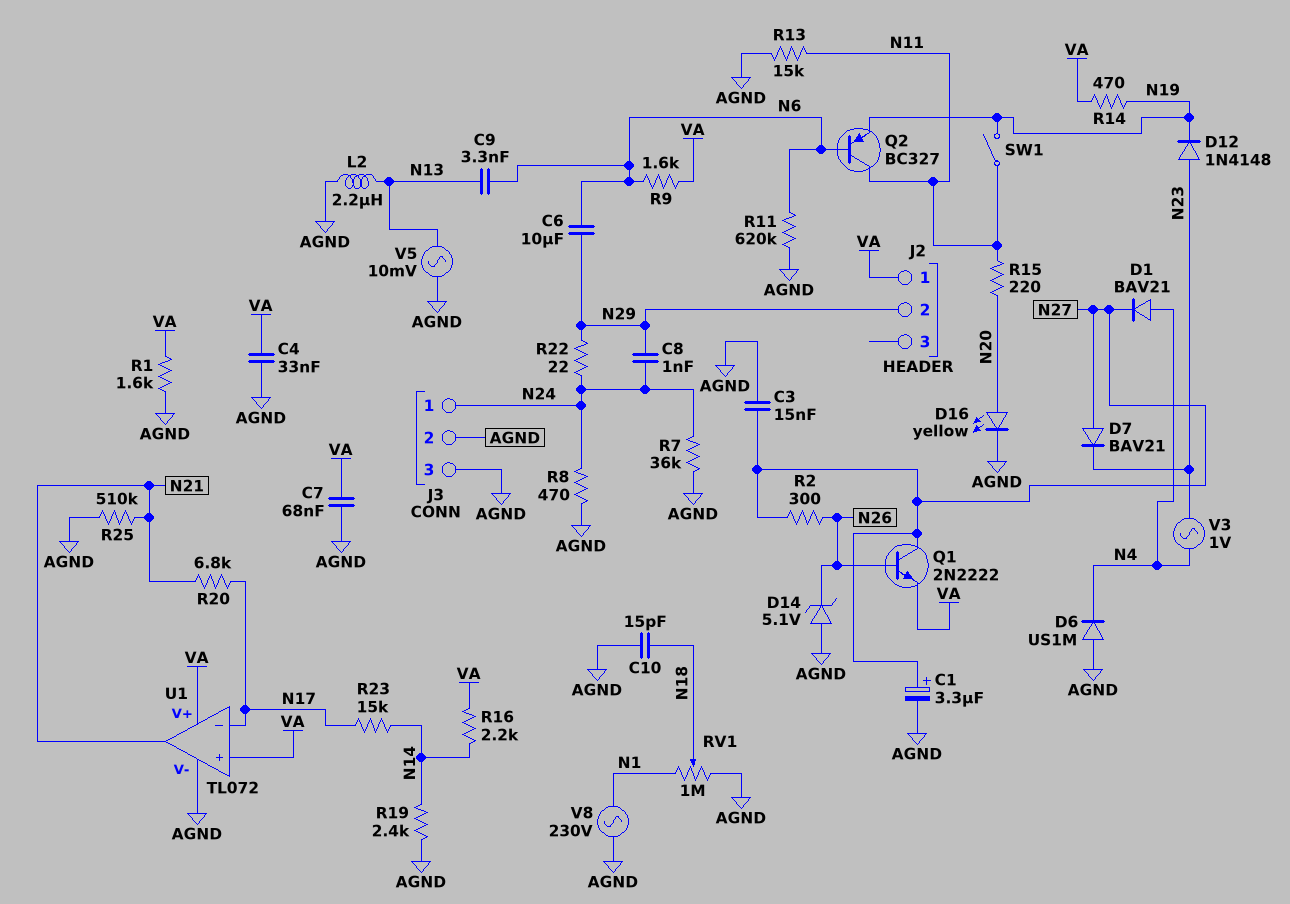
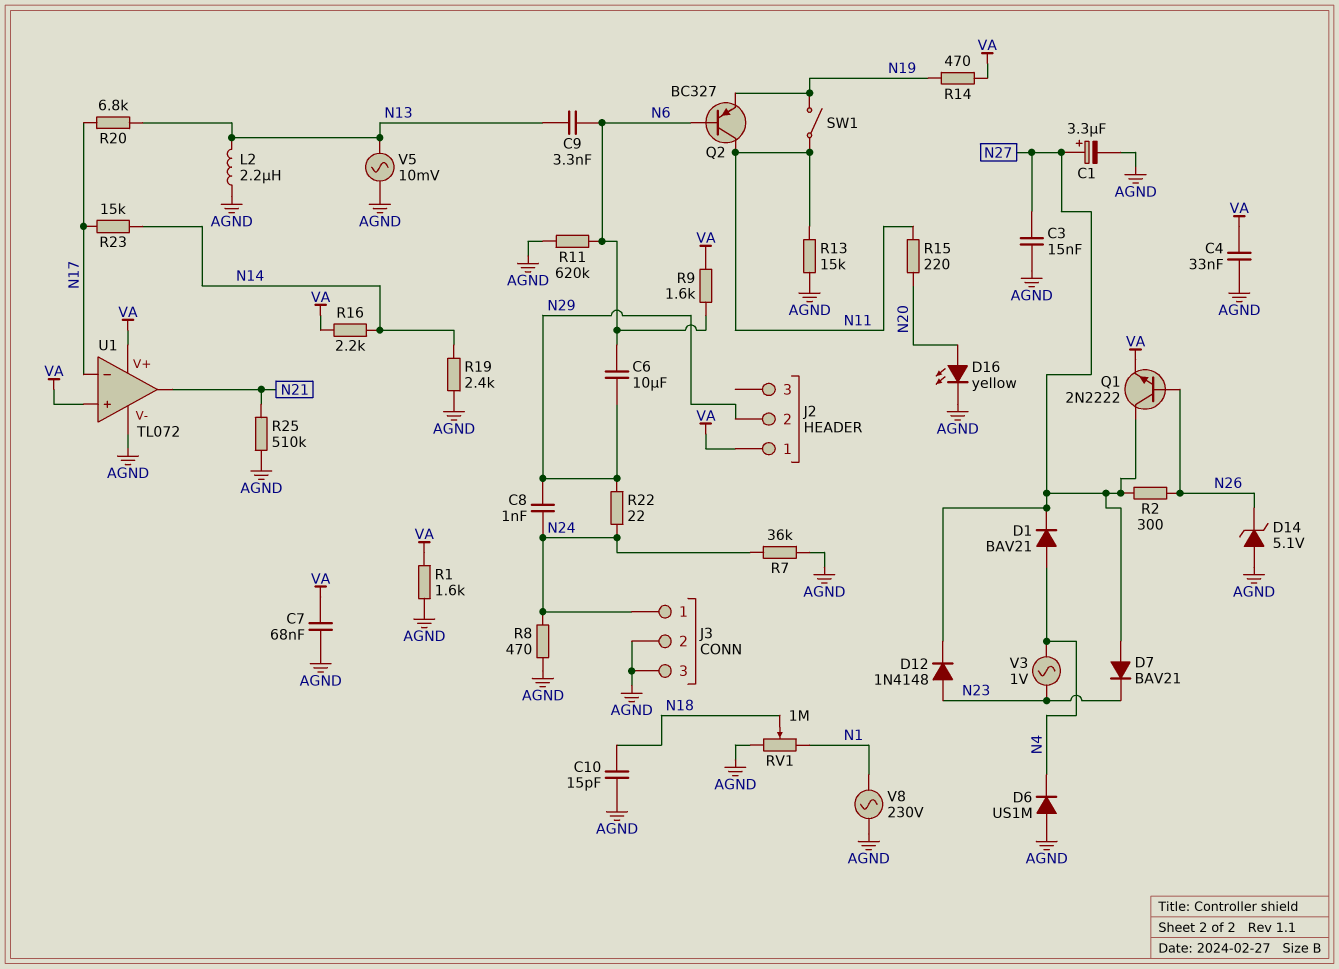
D12: diode 1N4148 (A N23, K N19) -> diode 1N4148 (A N23, K N27)
R20: 6.8k (N17, N21) -> 6.8k (N13, N17)

